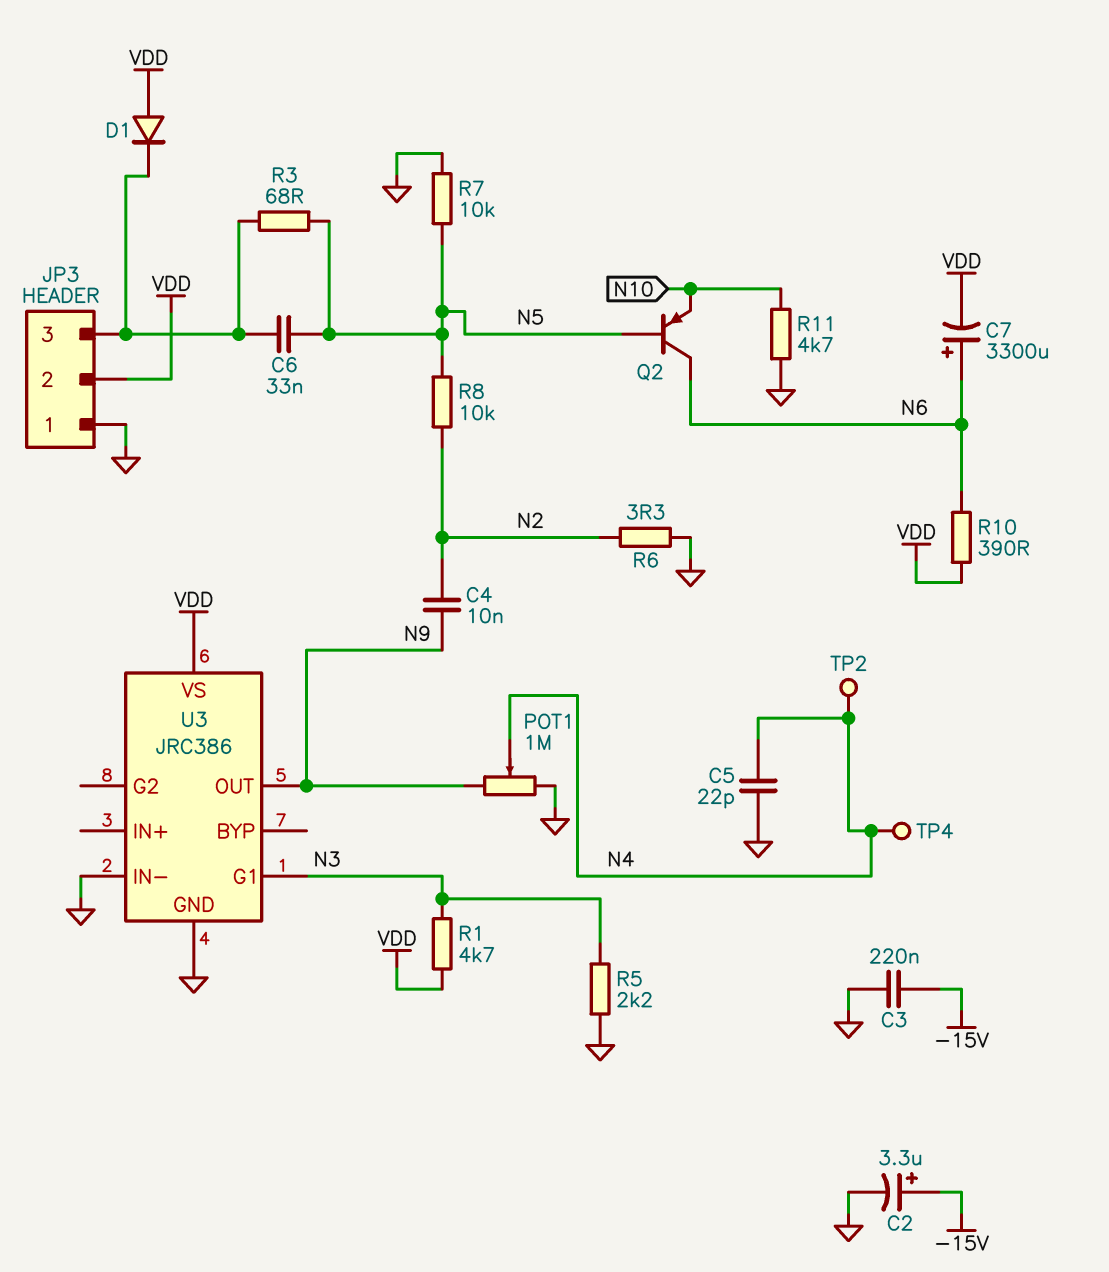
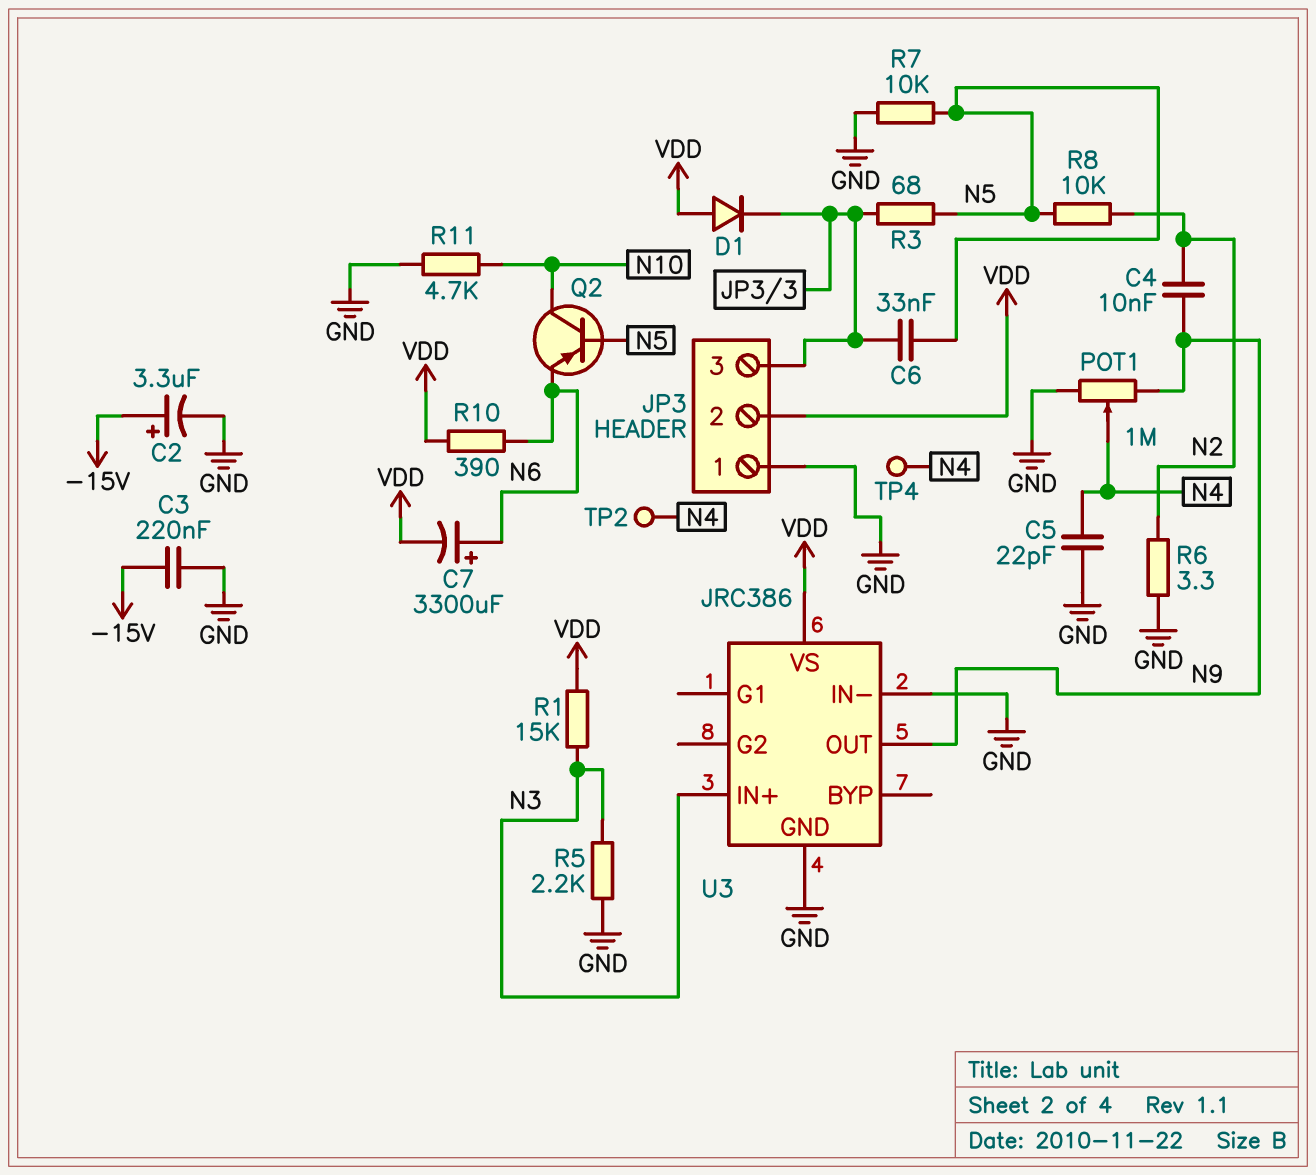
Q2: PNP (B N5, C N6, E N10) -> PNP (B N5, C N10, E N6)
R1: 4.7k (N3, VDD) -> 15k (N3, VDD)
U3 pin G1: N3 -> none
U3 pin IN+: none -> N3

